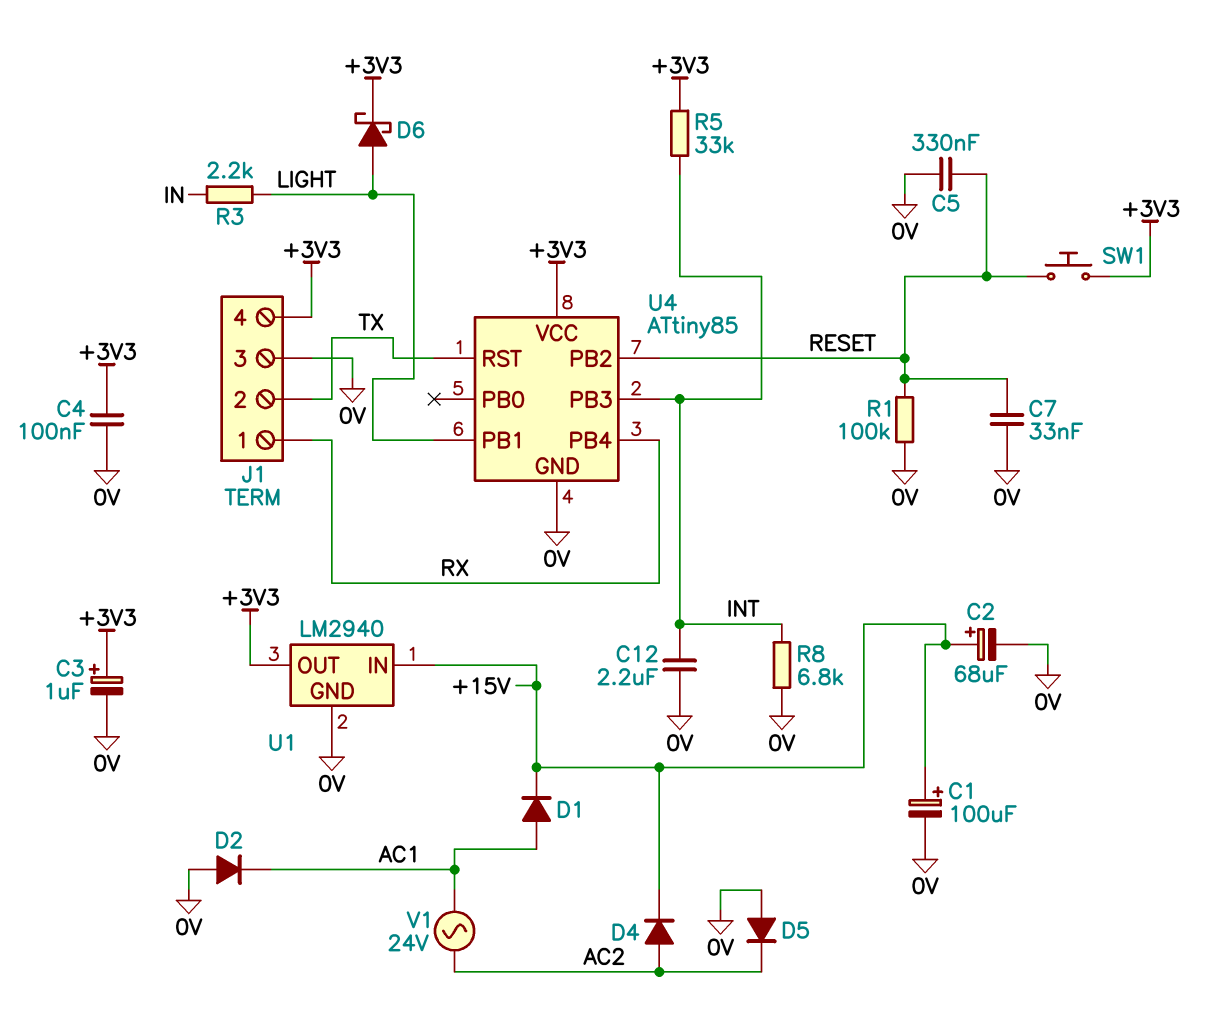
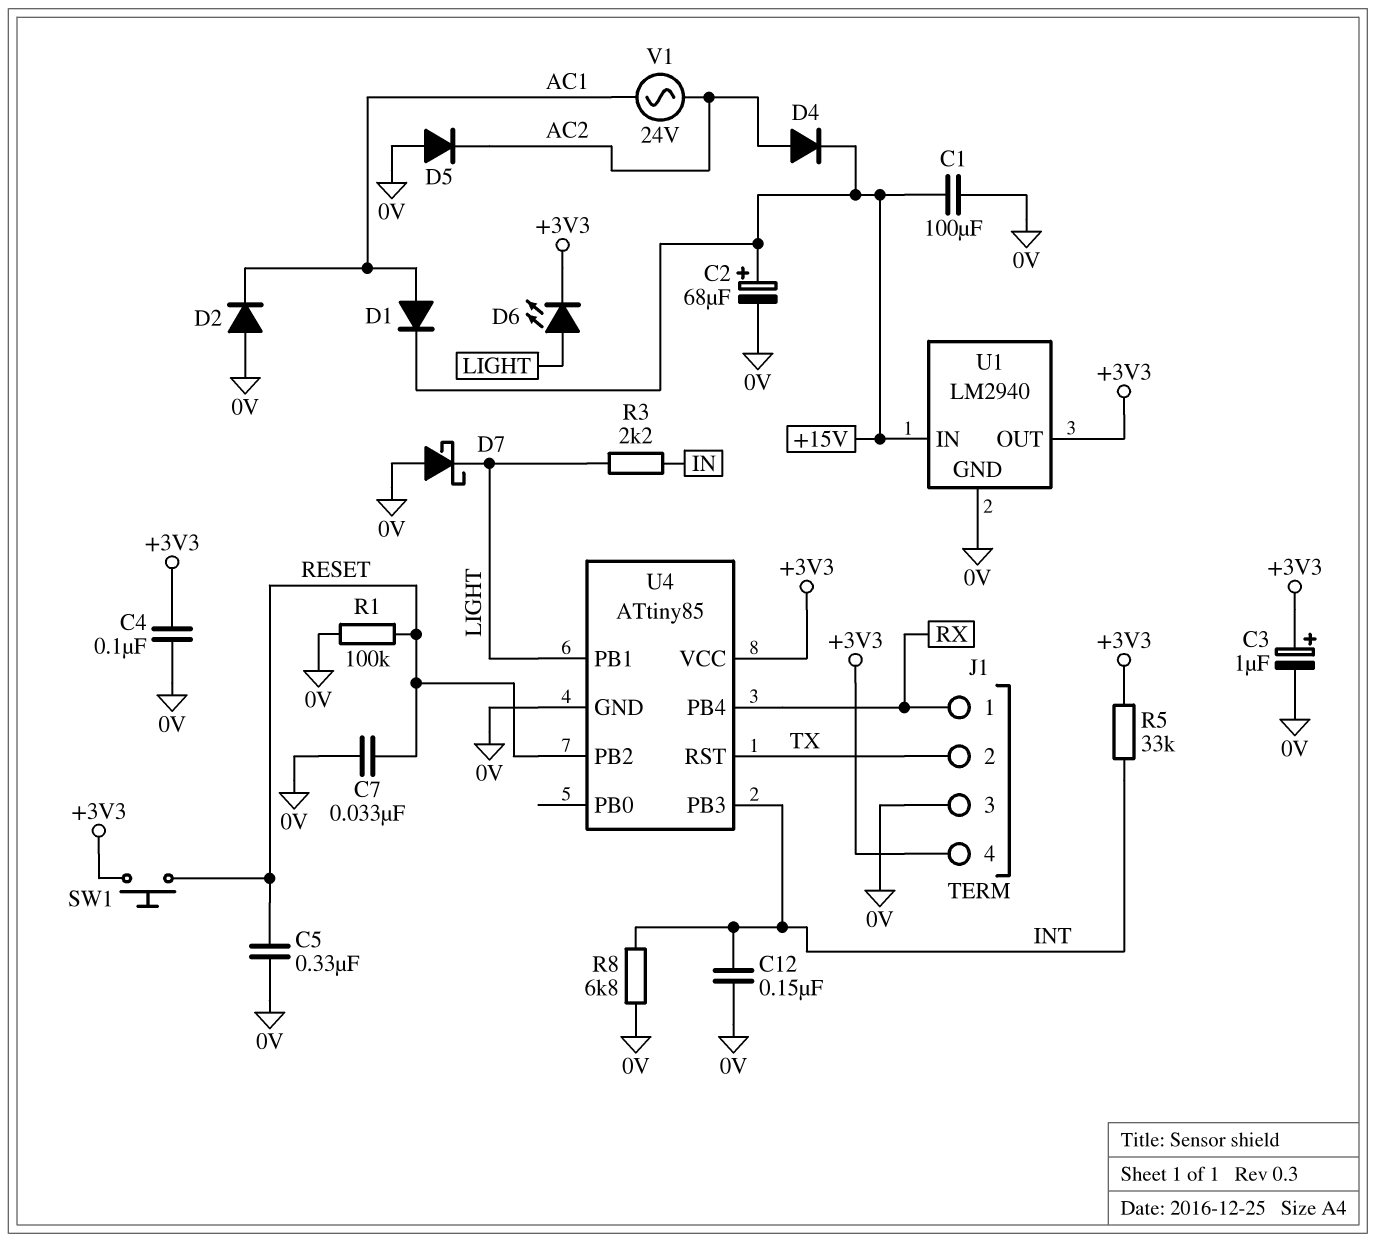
C1: 100uF (plus +15V, minus 0V) -> 100uF (+15V, 0V)
C12: 2.2uF (0V, INT) -> 150nF (0V, INT)
D6: schottky (A LIGHT, K +3V3) -> LED (A LIGHT, K +3V3)
D7: none -> schottky (A 0V, K LIGHT)

